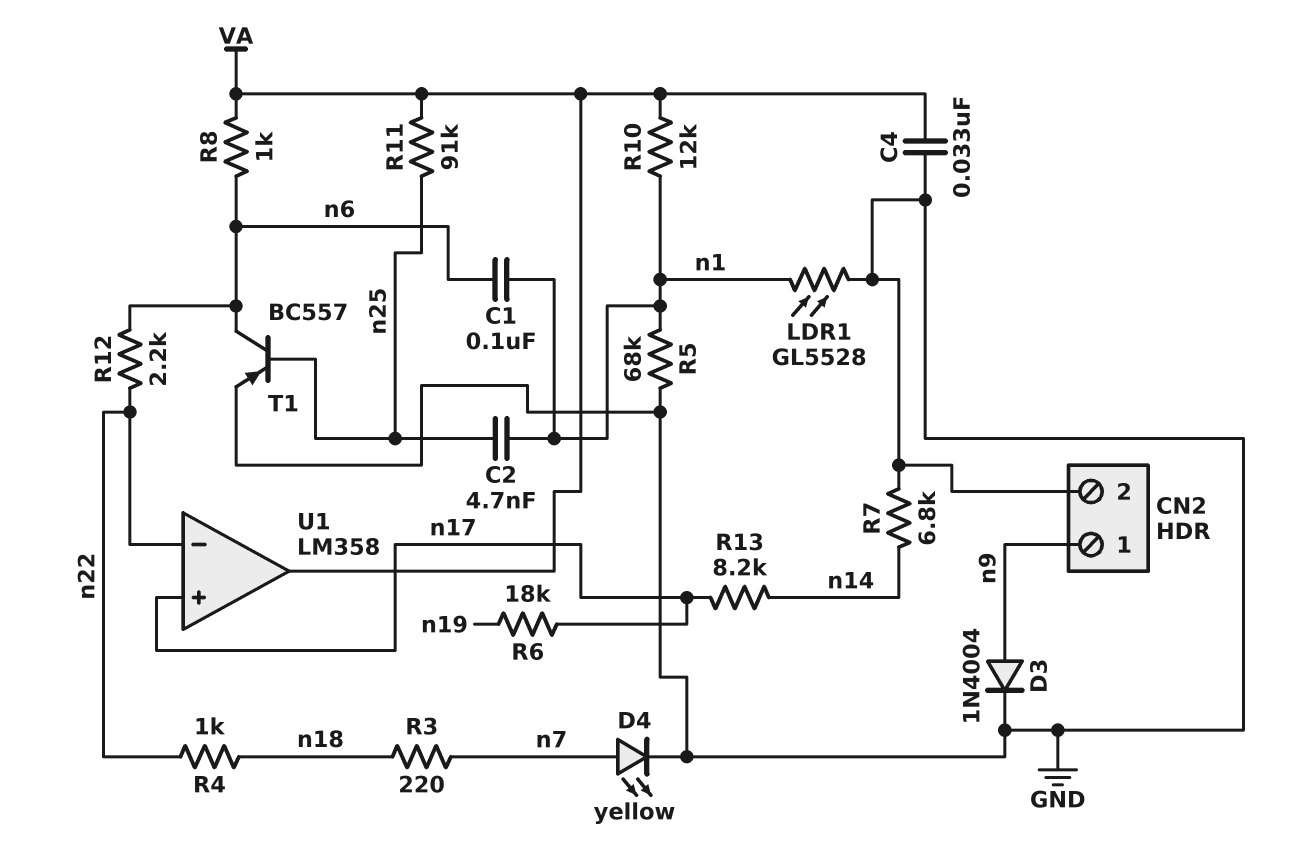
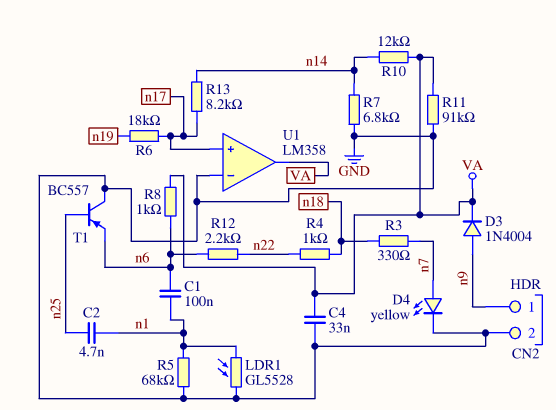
D3: diode 1N4004 (A n9, K GND) -> diode 1N4004 (A n9, K VA)
R3: 220 (n7, n18) -> 330 (n7, n18)
R10: 12k (VA, n1) -> 12k (VA, n14)
R11: 91k (VA, n25) -> 91k (GND, VA)
T1: PNP BC557 (B n25, C n6, E GND) -> PNP BC557 (B n25, C GND, E n6)
U1 pin in-: n22 -> GND

